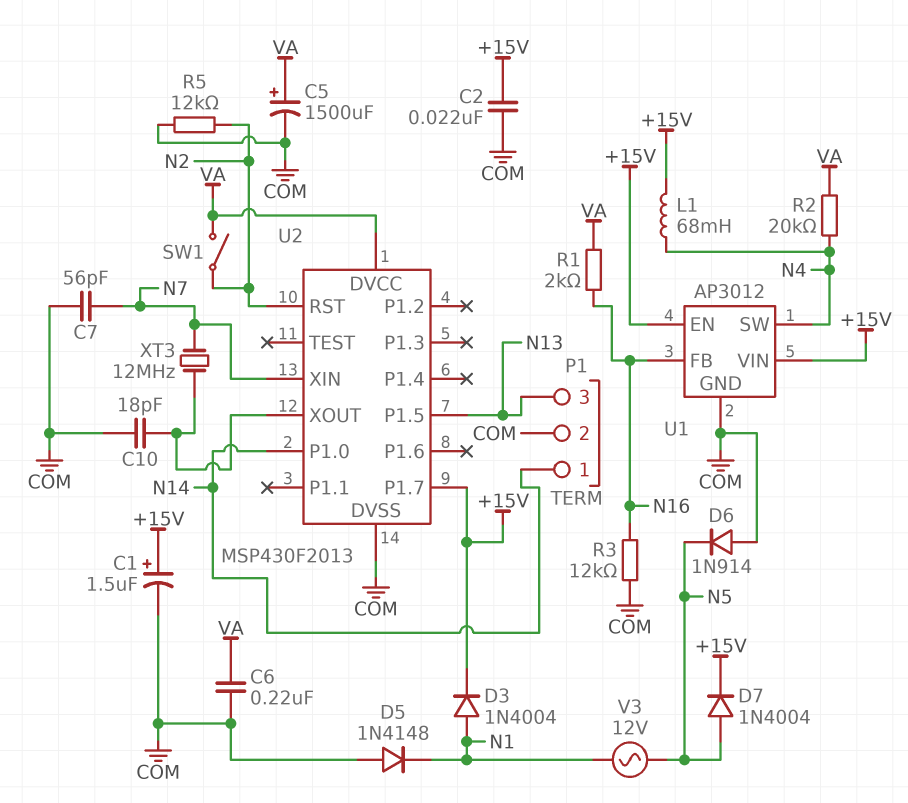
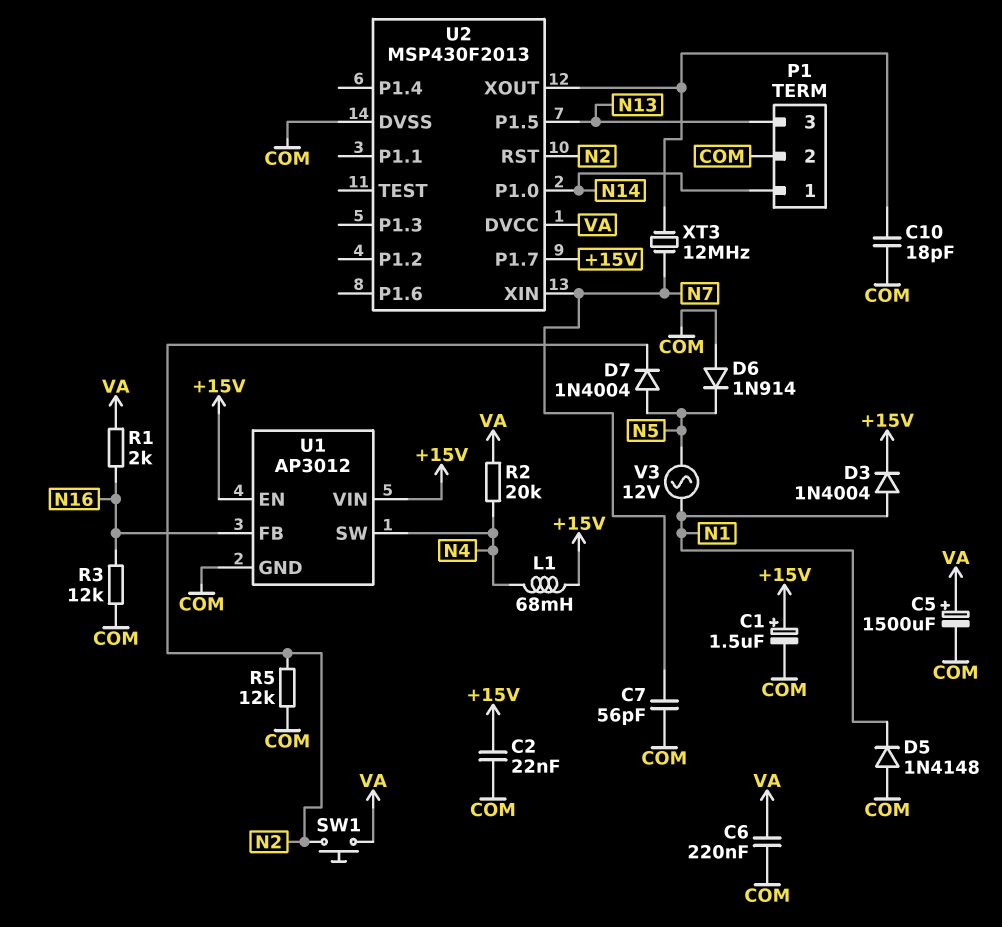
D7: diode 1N4004 (A N5, K +15V) -> diode 1N4004 (A N5, K N2)
SW1: switch (N2, VA) -> button (N2, VA)

